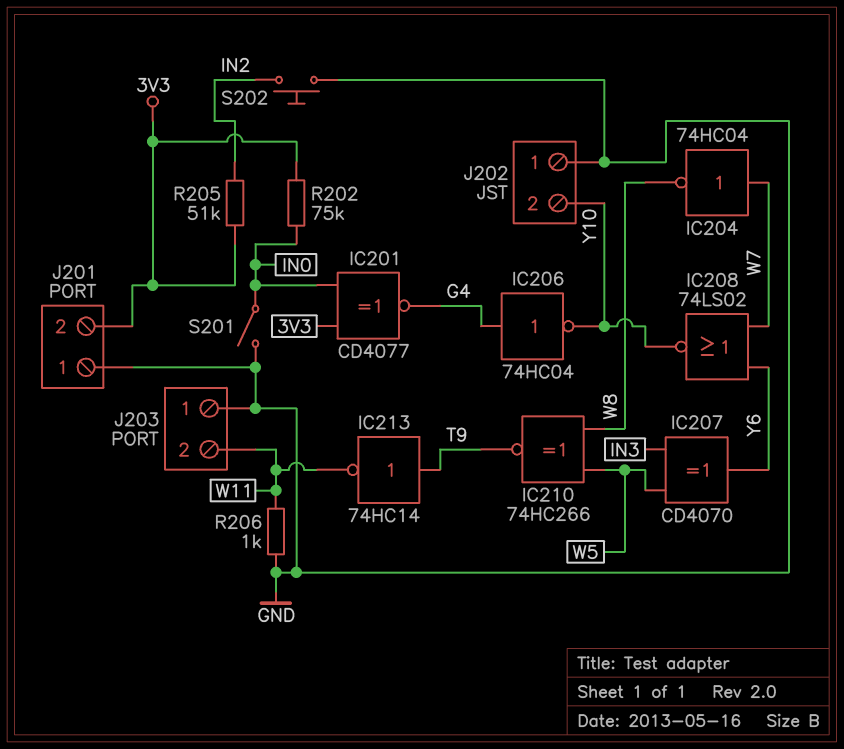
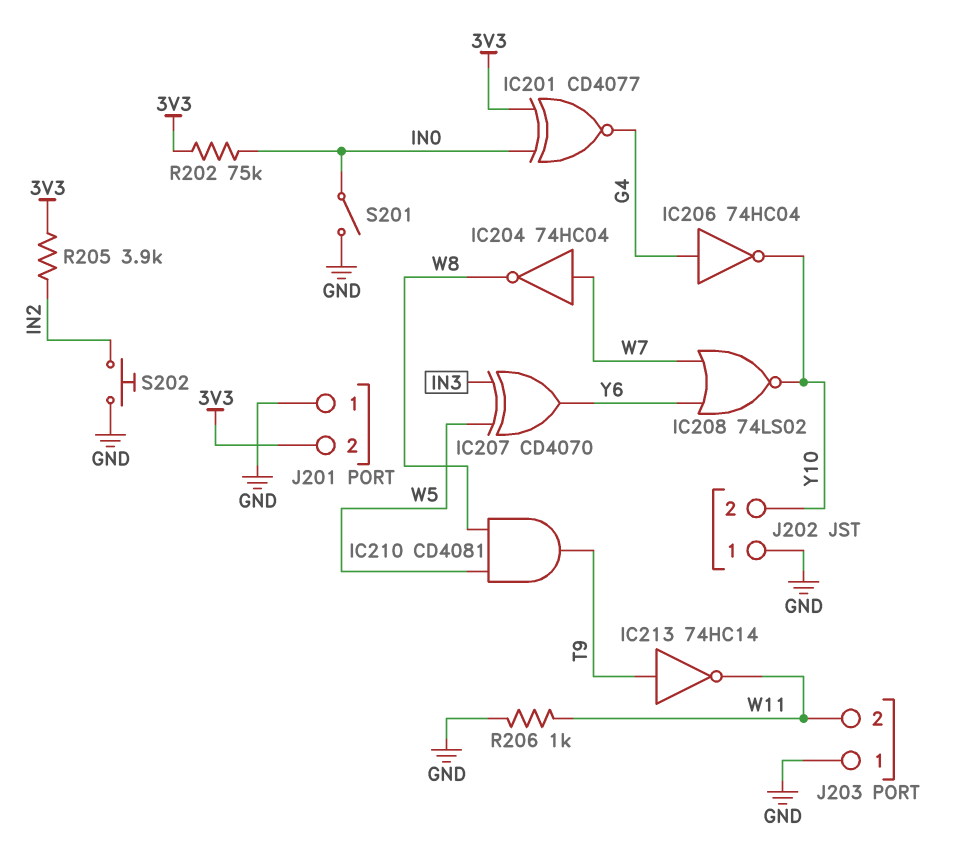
IC210: XNOR 74HC266 (in W5, in W8, out T9) -> AND CD4081 (in W5, in W8, out T9)
R205: 51k (3V3, IN2) -> 3.9k (3V3, IN2)

